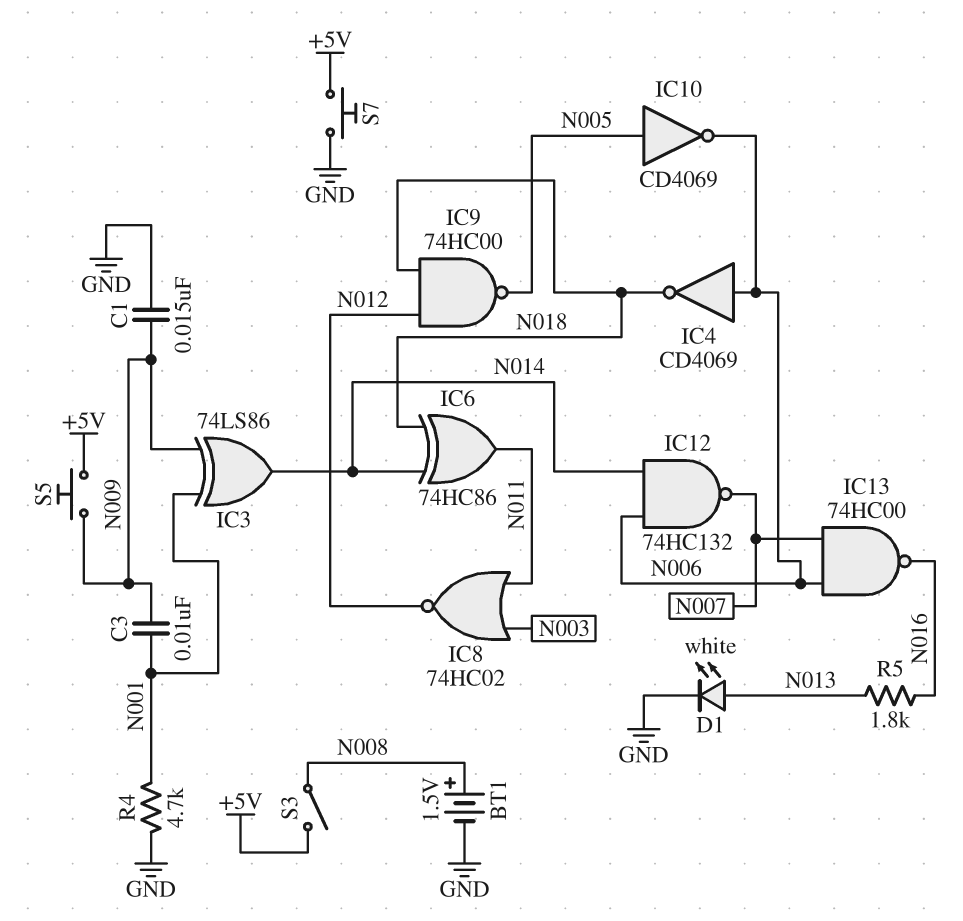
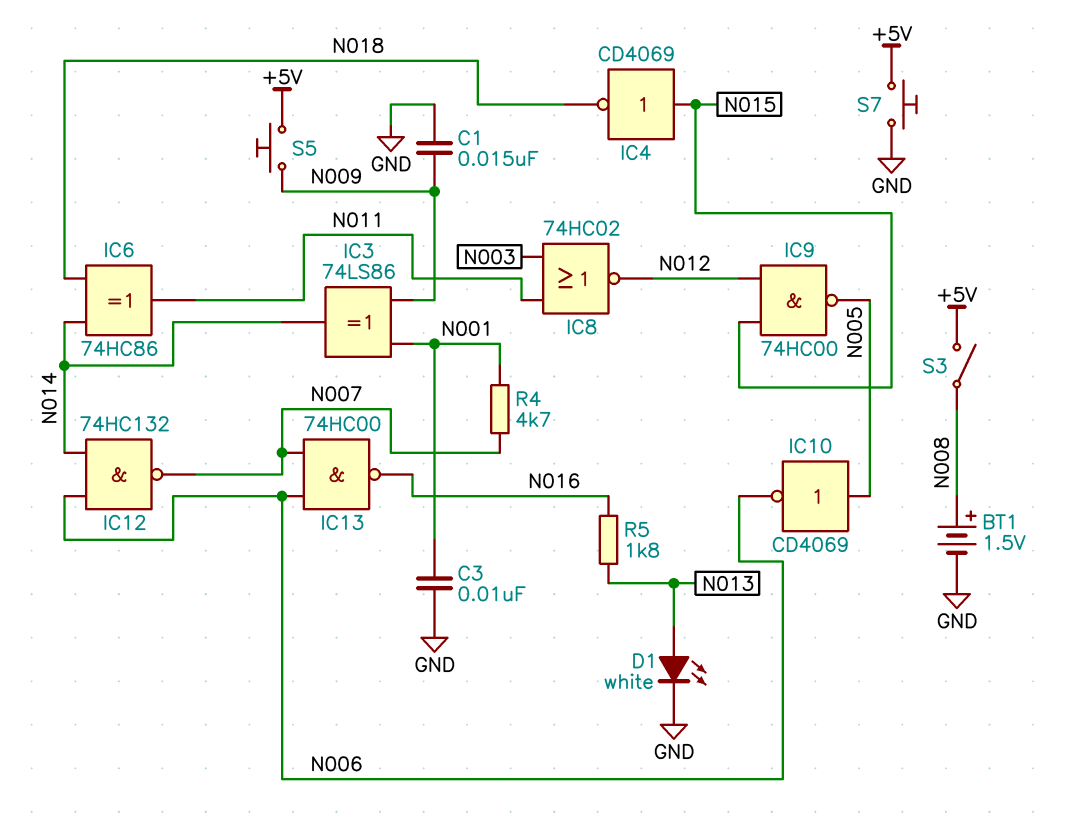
C3: 10nF (N001, N009) -> 10nF (GND, N001)
IC4: NOT CD4069 (in N006, out N018) -> NOT CD4069 (in N015, out N018)
IC9: NAND 74HC00 (in N012, in N018, out N005) -> NAND 74HC00 (in N012, in N015, out N005)
R4: 4.7k (GND, N001) -> 4.7k (N001, N007)

